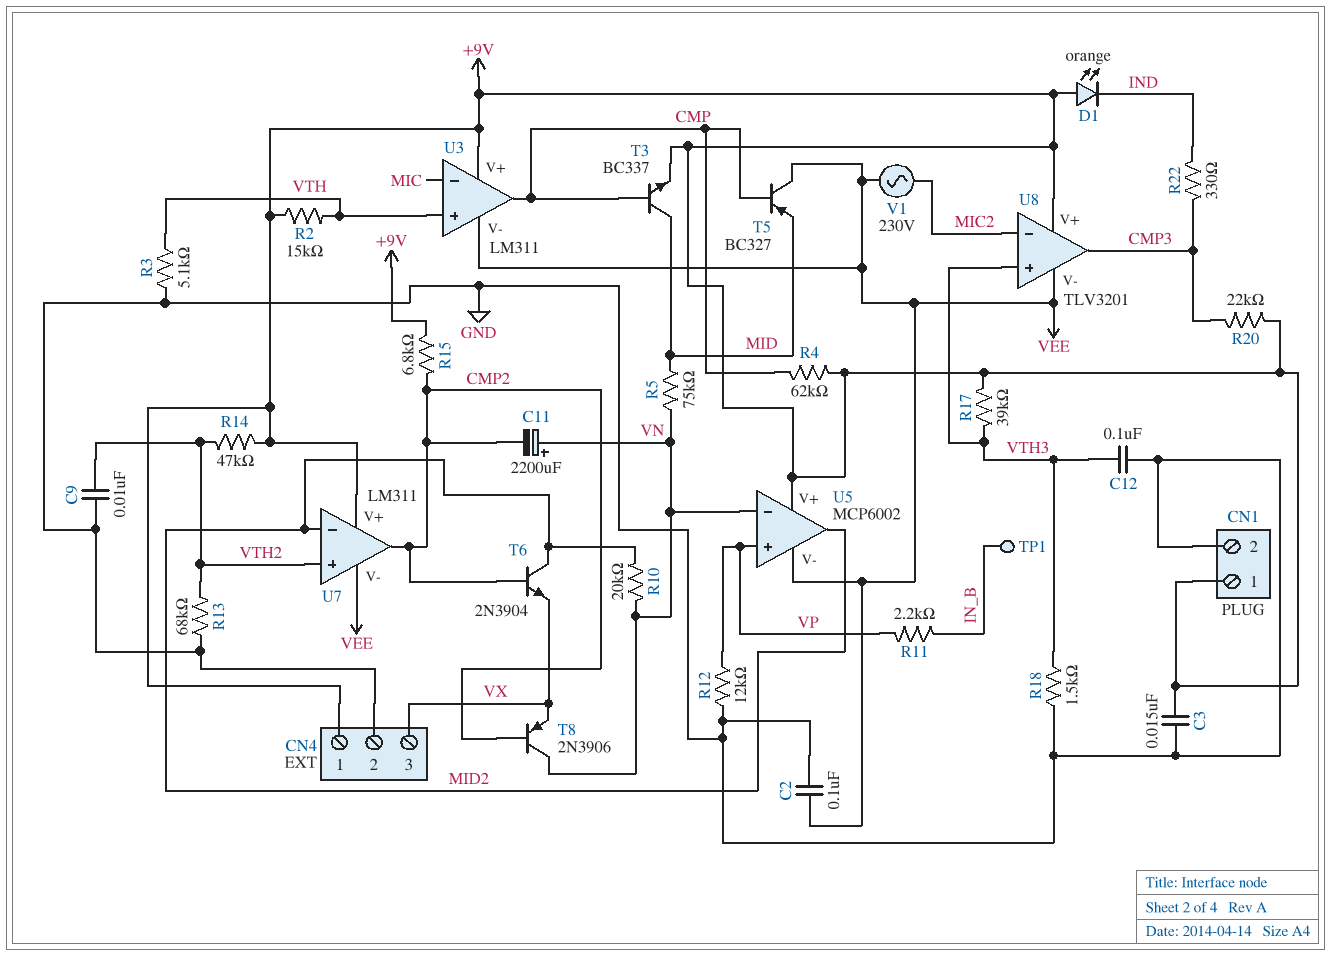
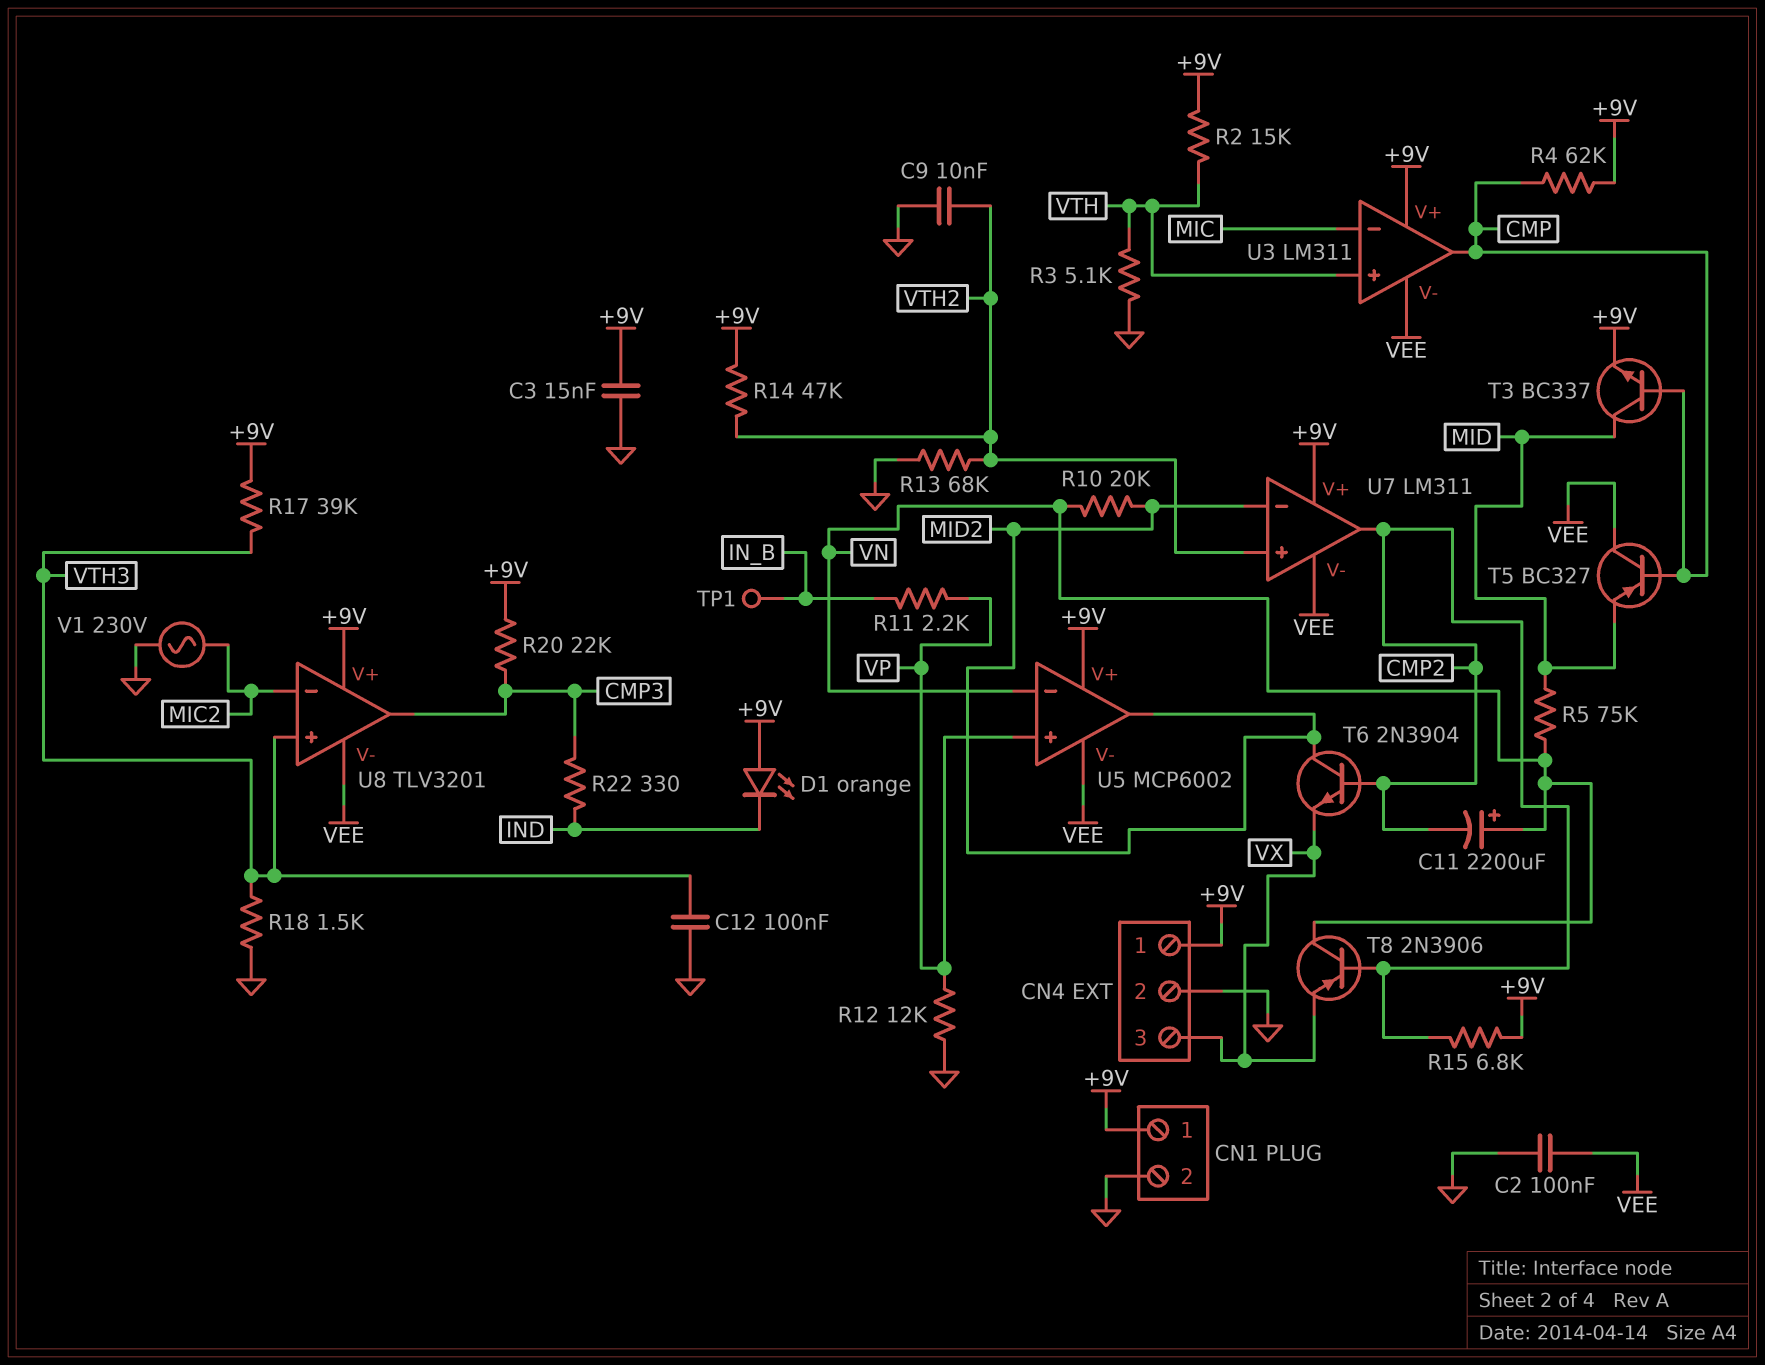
V1: AC 230V (MIC2, VEE) -> AC 230V (GND, MIC2)

